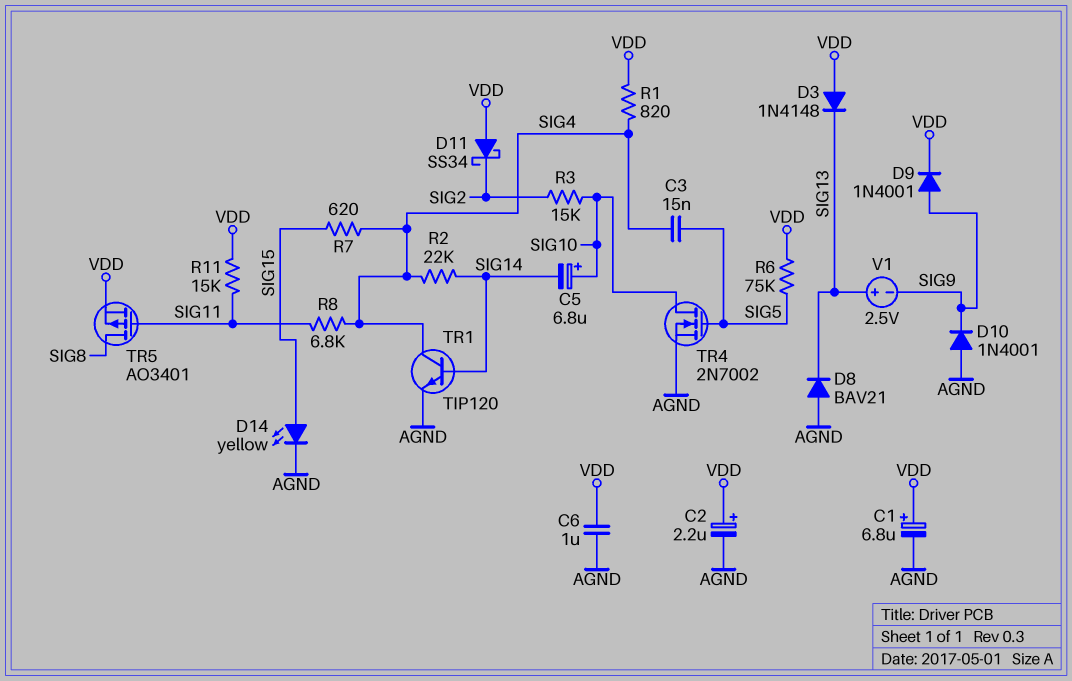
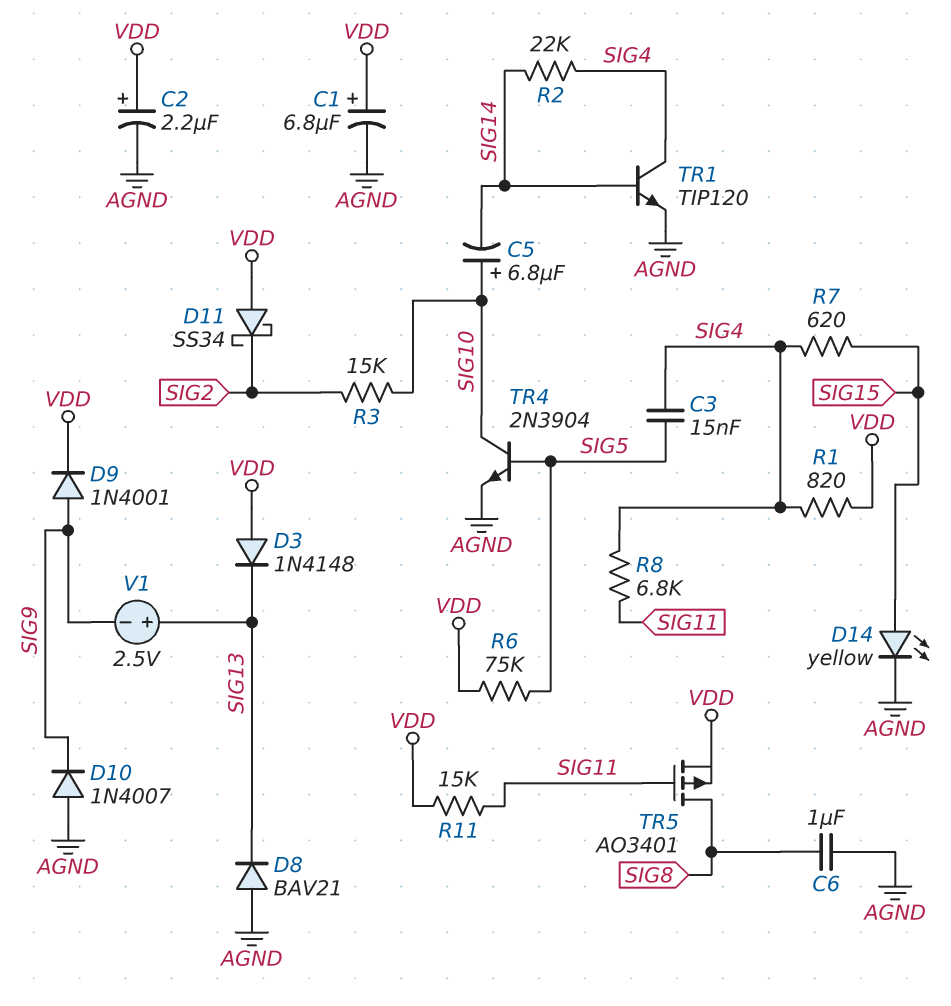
C6: 1uF (AGND, VDD) -> 1uF (AGND, SIG8)
D10: diode 1N4001 (A AGND, K SIG9) -> diode 1N4007 (A AGND, K SIG9)
TR4: NMOS 2N7002 (G SIG5, D SIG10, S AGND) -> NPN 2N3904 (B SIG5, C SIG10, E AGND)

